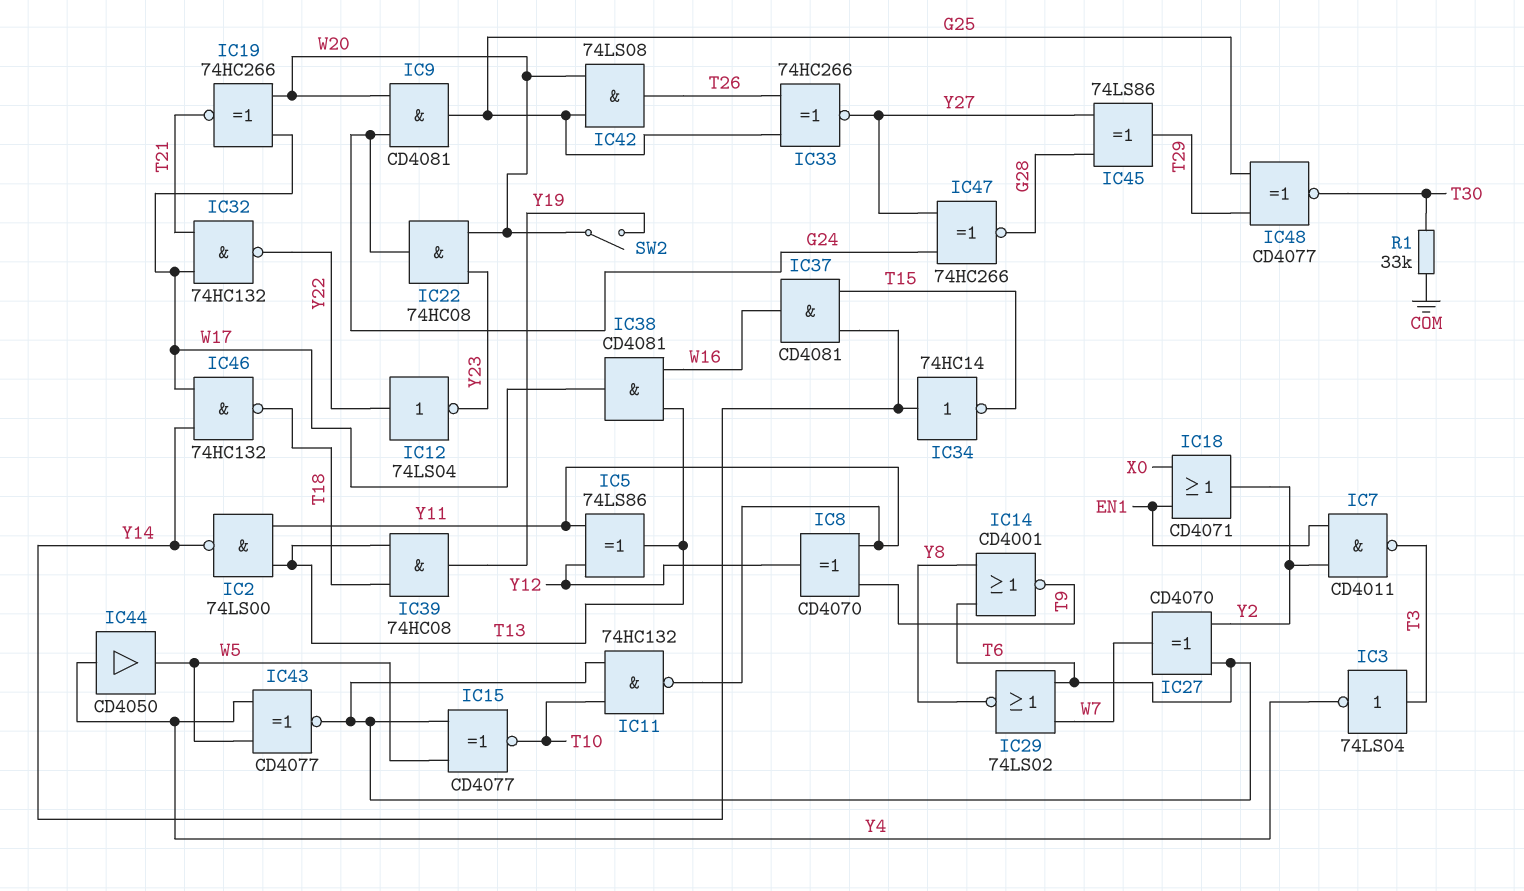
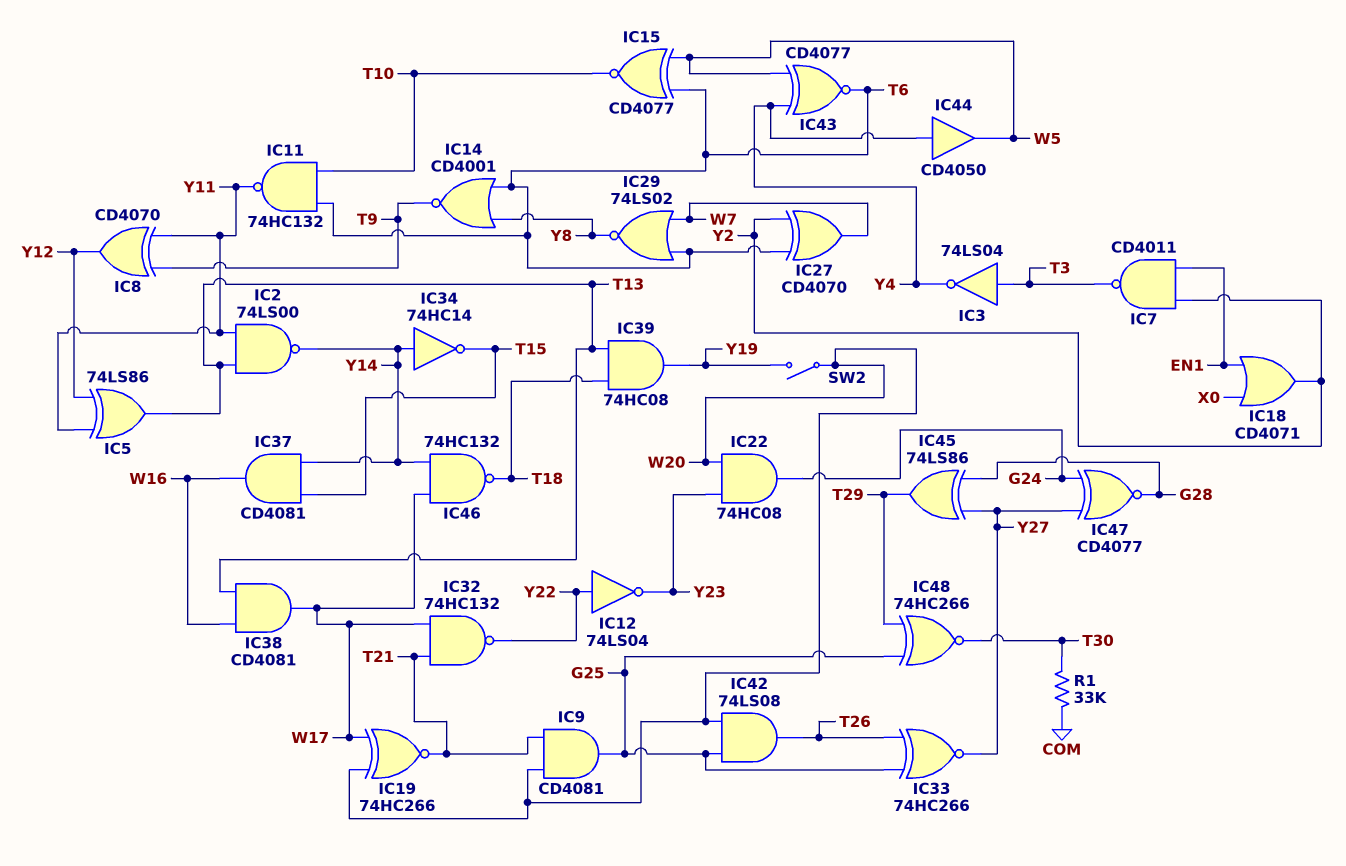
IC9: AND CD4081 (in G24, in W20, out G25) -> AND CD4081 (in T21, in W20, out G25)
IC47: XNOR 74HC266 (in G24, in Y27, out G28) -> XNOR CD4077 (in G24, in Y27, out G28)
IC48: XNOR CD4077 (in G25, in T29, out T30) -> XNOR 74HC266 (in G25, in T29, out T30)

